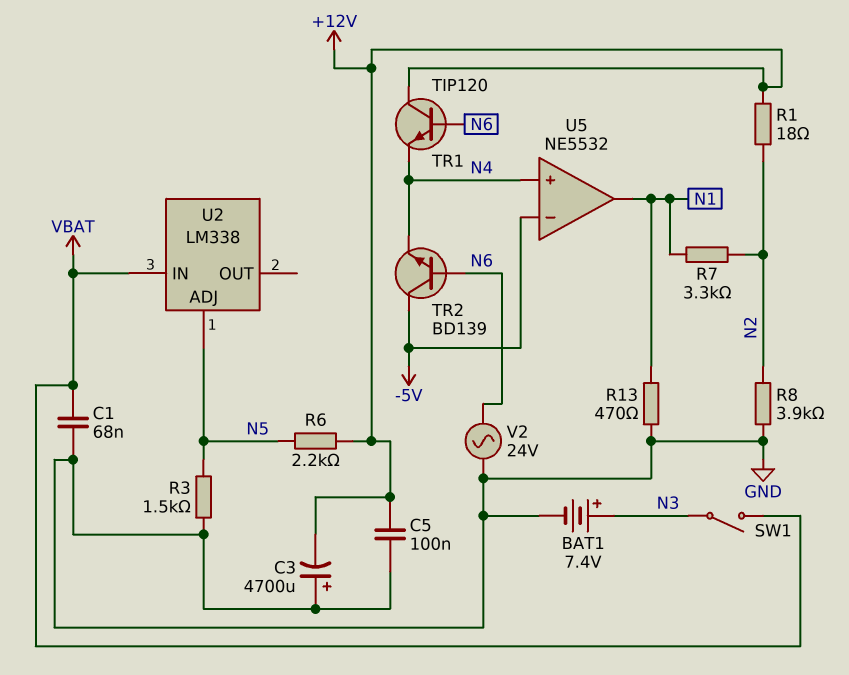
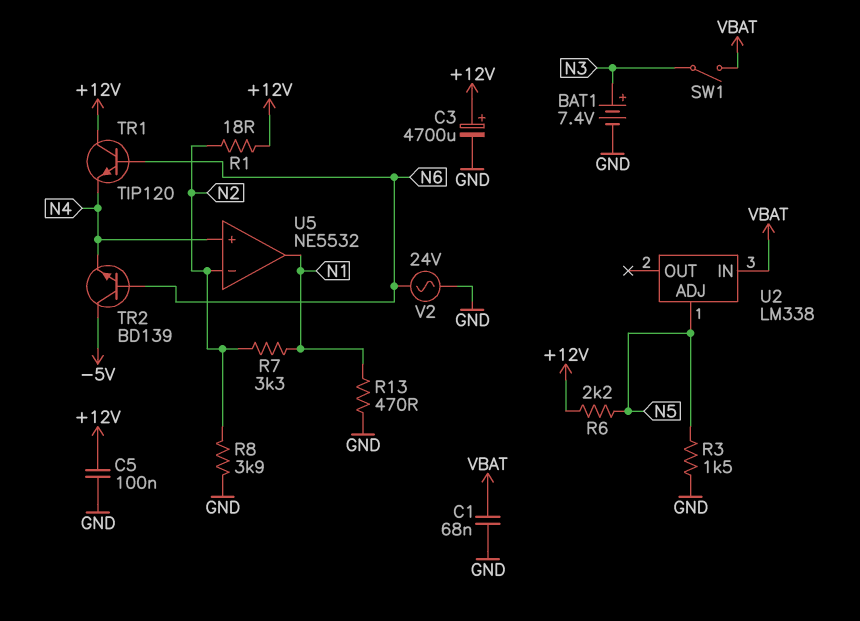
C3: 4700uF (plus GND, minus +12V) -> 4700uF (plus +12V, minus GND)
U5 pin in-: -5V -> N2

